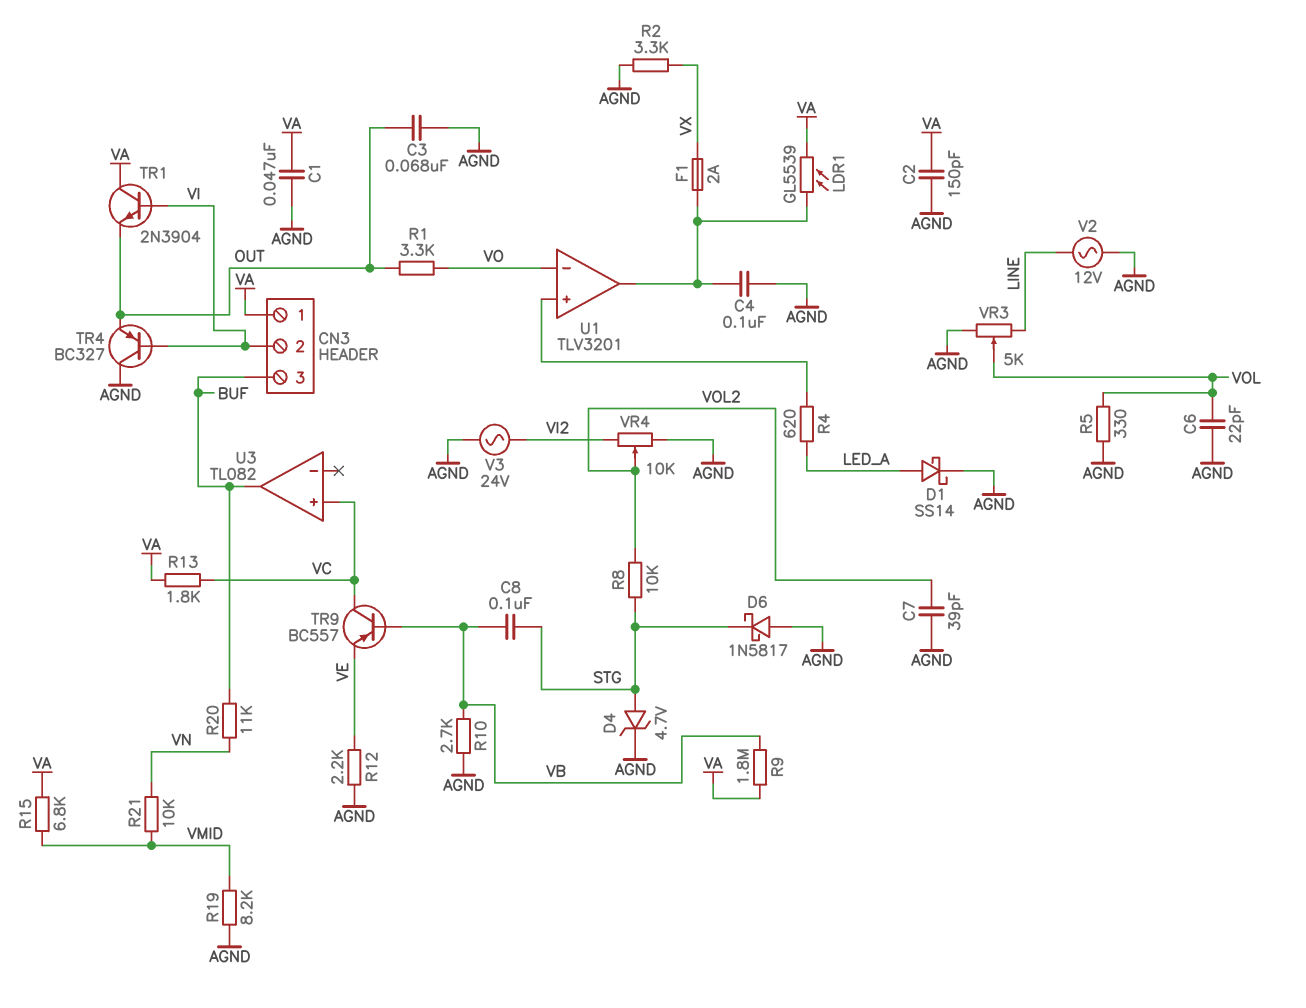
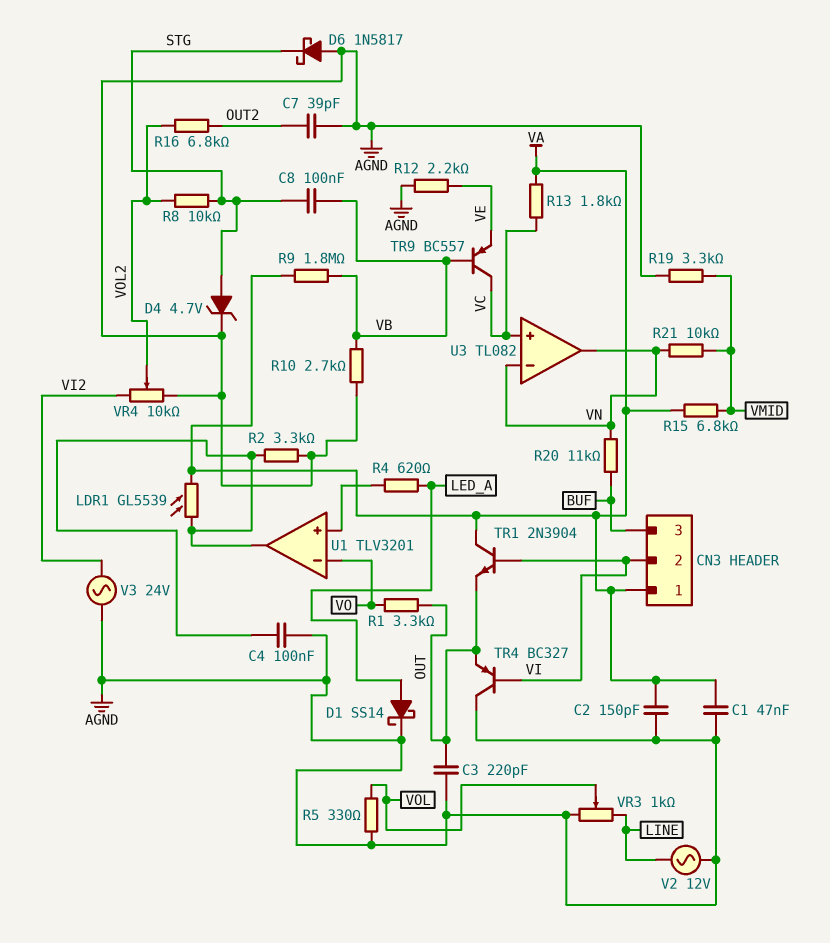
C3: 68nF (AGND, OUT) -> 220pF (AGND, OUT)
C6: 22pF (AGND, VOL) -> none
C7: 39pF (AGND, VOL2) -> 39pF (AGND, OUT2)
F1: 2A (U1/out, VX) -> none
R2: 3.3k (AGND, VX) -> 3.3k (AGND, U1/out)
R16: none -> 6.8k (OUT2, VOL2)
R19: 8.2k (AGND, VMID) -> 3.3k (AGND, VMID)
U3 pin in-: none -> VN
U3 pin out: BUF -> VN
VR3: 5k (AGND, LINE, wiper VOL) -> 1k (AGND, LINE, wiper VOL)

